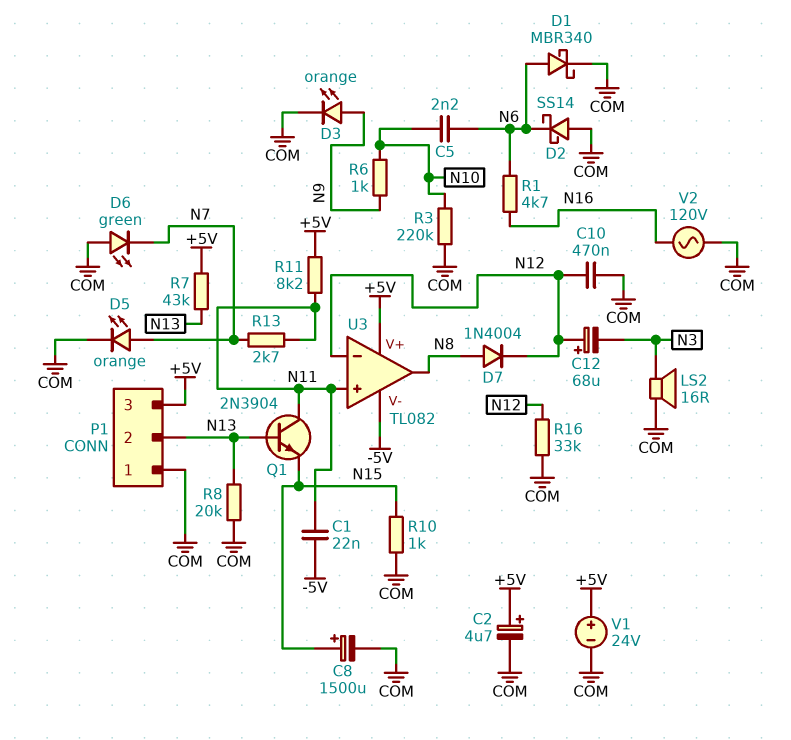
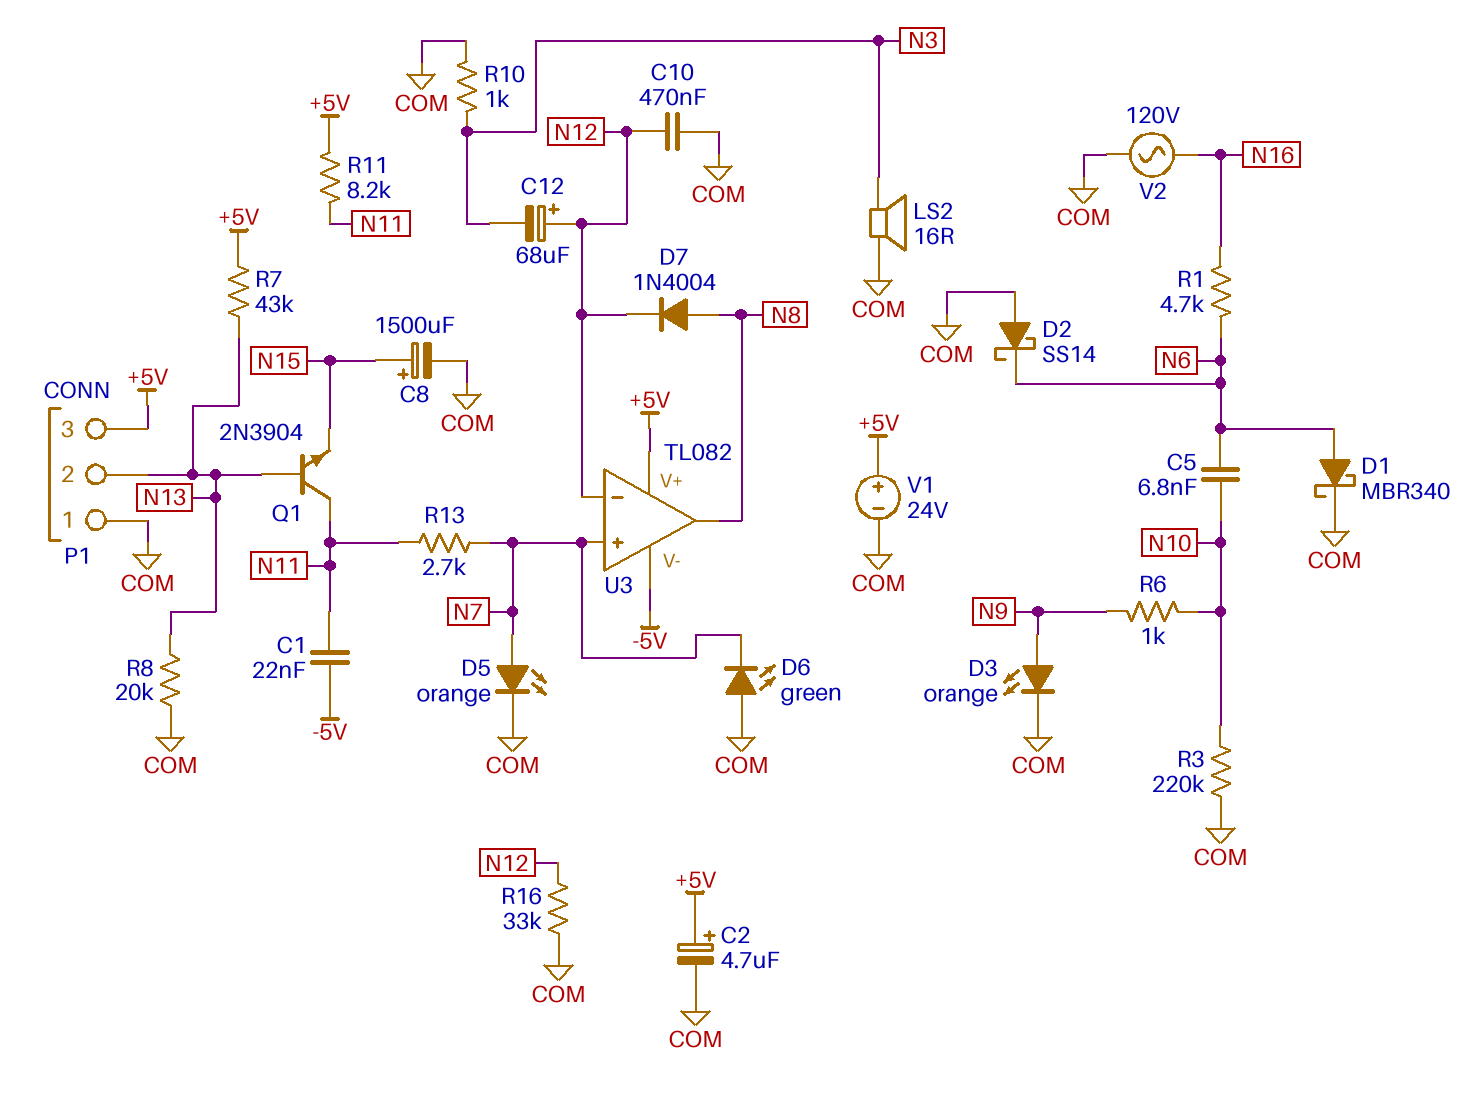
C5: 2.2nF (N6, N10) -> 6.8nF (N6, N10)
R10: 1k (COM, N15) -> 1k (COM, N3)
U3 pin in+: N11 -> N7

